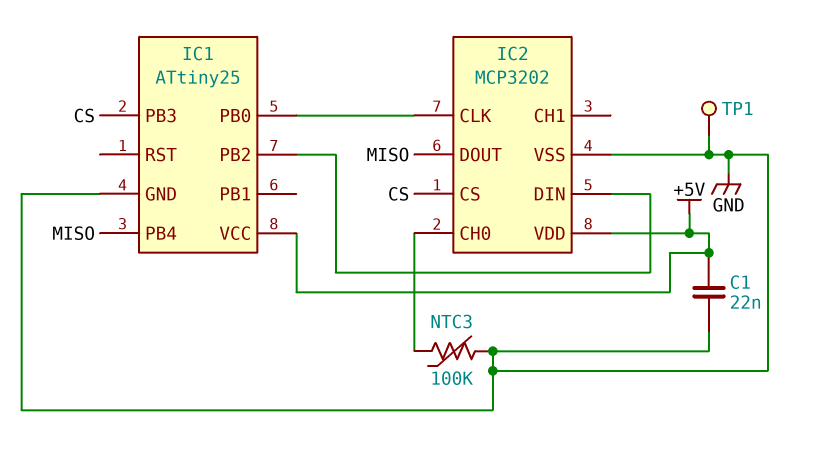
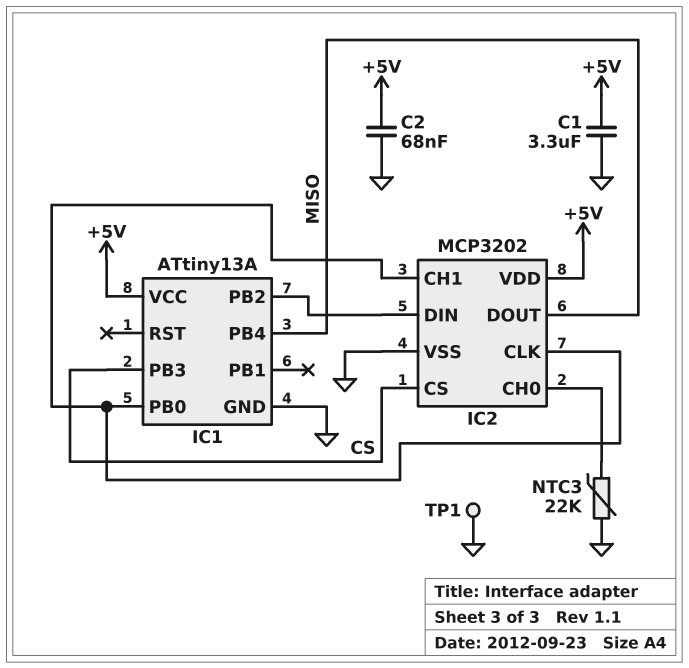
C1: 22nF (+5V, GND) -> 3.3uF (+5V, GND)
C2: none -> 68nF (+5V, GND)
IC1: ATtiny25 -> ATtiny13A
IC2 pin CH1: none -> IC1/PB0
NTC3: 100k (GND, IC2/CH0) -> 22k (GND, IC2/CH0)

